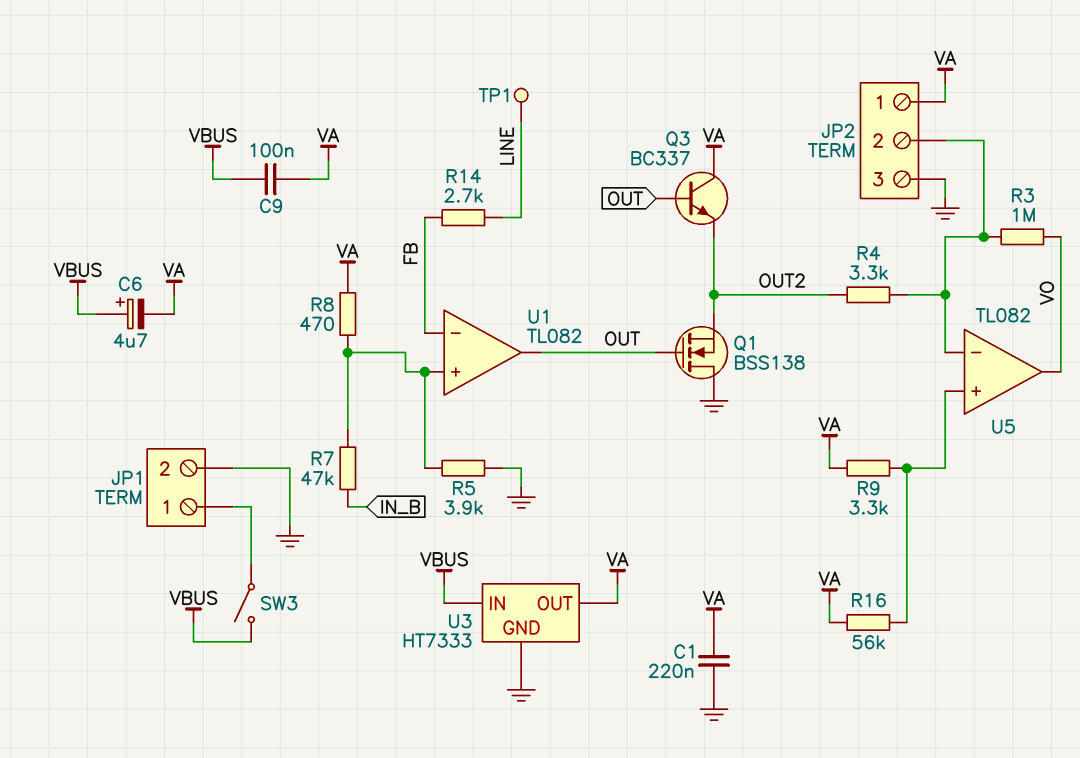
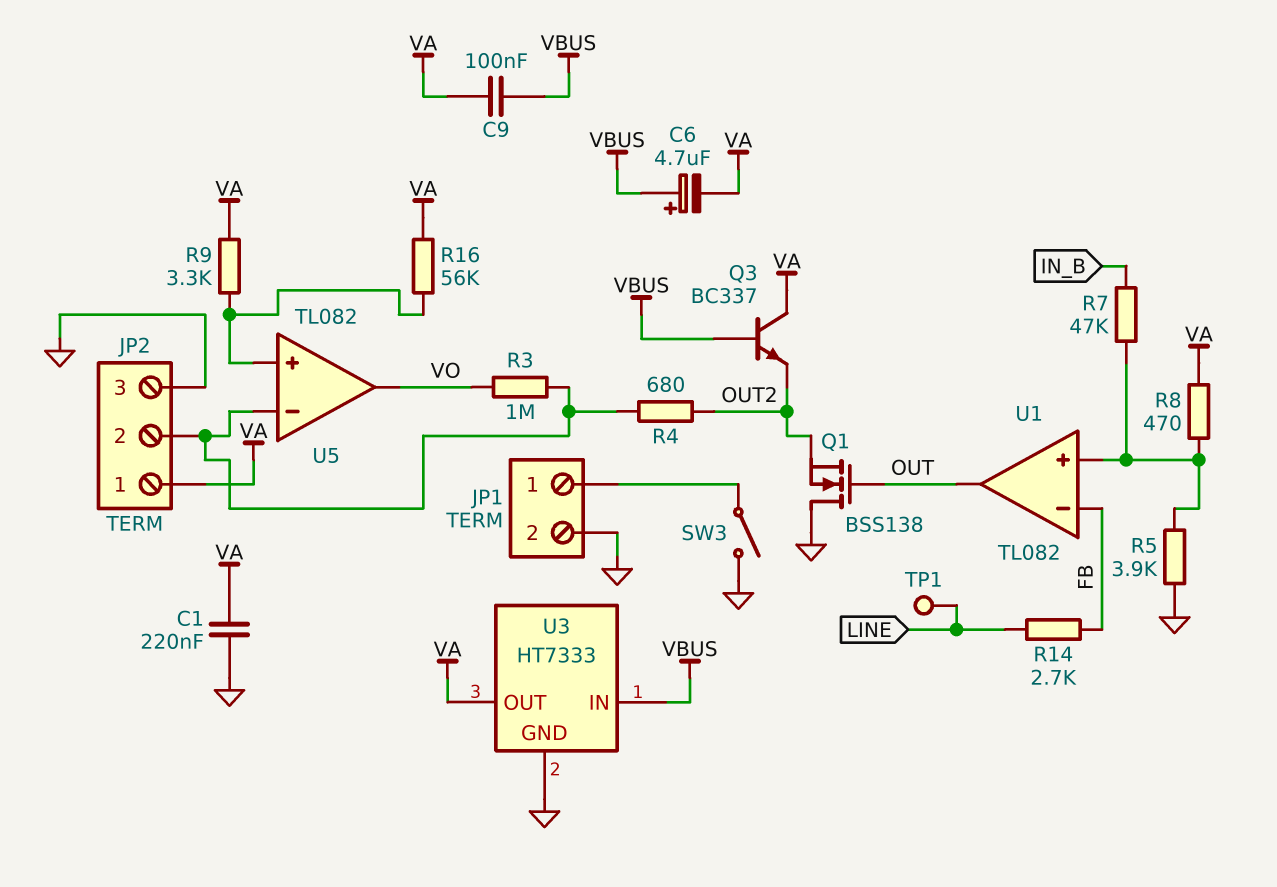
Q3: NPN BC337 (B OUT, C VA, E OUT2) -> NPN BC337 (B VBUS, C VA, E OUT2)
R4: 3.3k (JP2/2, OUT2) -> 680 (JP2/2, OUT2)
SW3: switch (JP1/1, VBUS) -> switch (GND, JP1/1)

